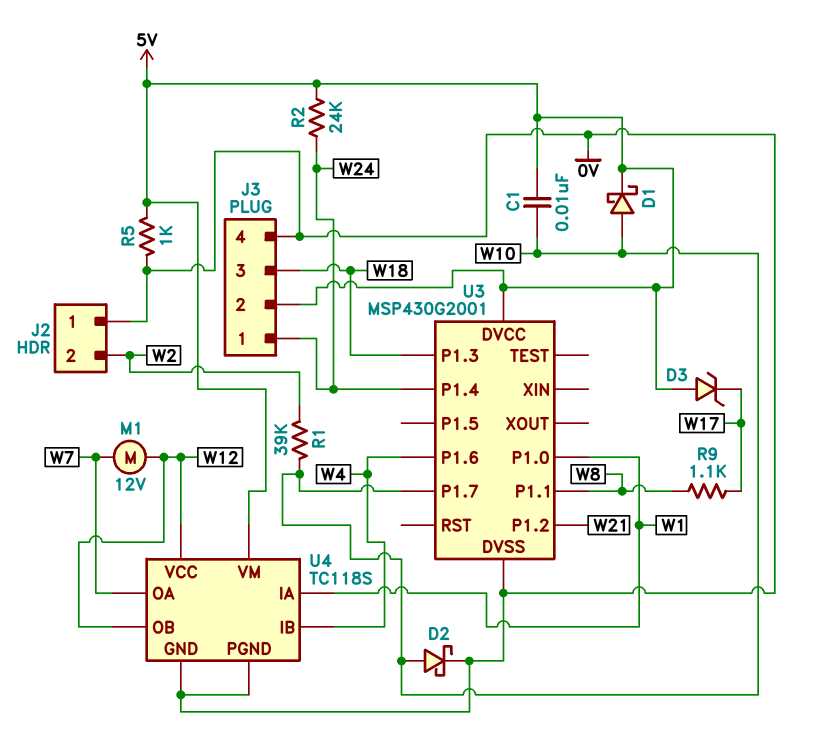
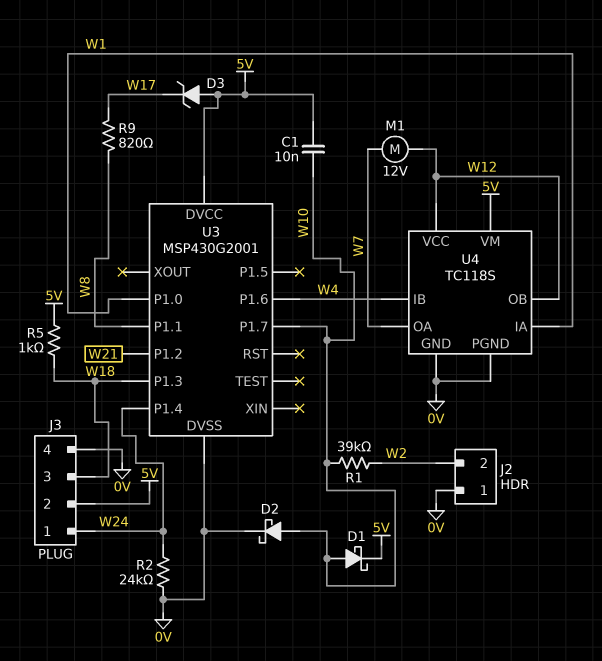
R2: 24k (5V, W24) -> 24k (0V, W24)
R5: 1k (0V, 5V) -> 1k (5V, W18)
R9: 1.1k (W8, W17) -> 820 (W8, W17)

